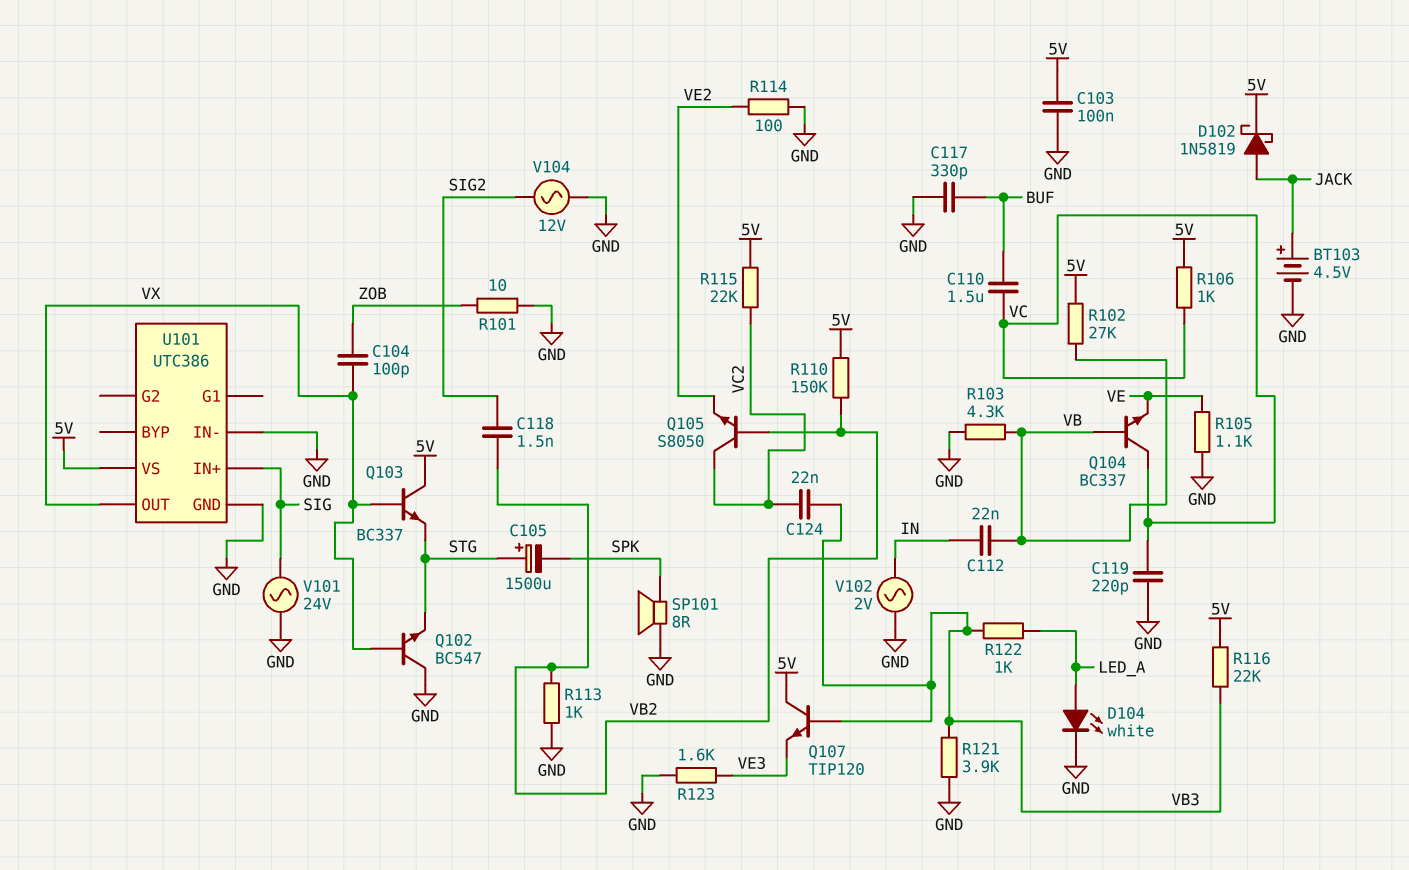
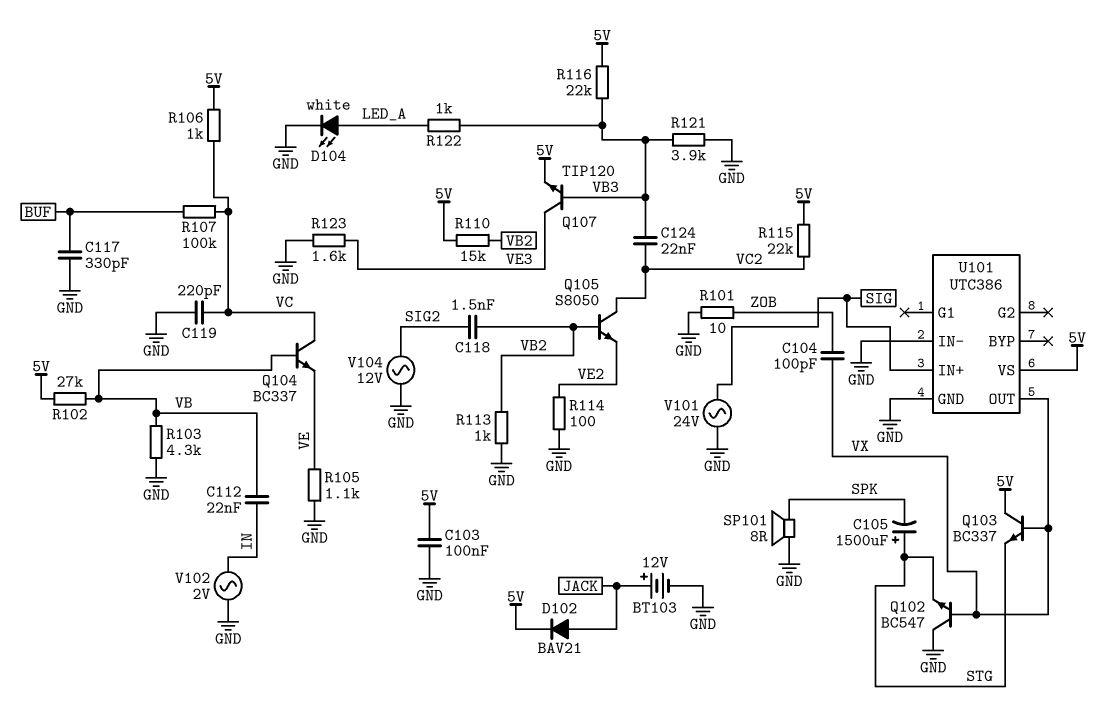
BT103: 4.5V (plus JACK, minus GND) -> 12V (plus JACK, minus GND)
C110: 1.5uF (BUF, VC) -> none
D102: schottky 1N5819 (A JACK, K 5V) -> diode BAV21 (A JACK, K 5V)
Q107: NPN TIP120 (B VB3, C 5V, E VE3) -> NPN TIP120 (B VB3, C VE3, E 5V)
R107: none -> 100k (BUF, VC)
R110: 150k (5V, VB2) -> 15k (5V, VB2)

